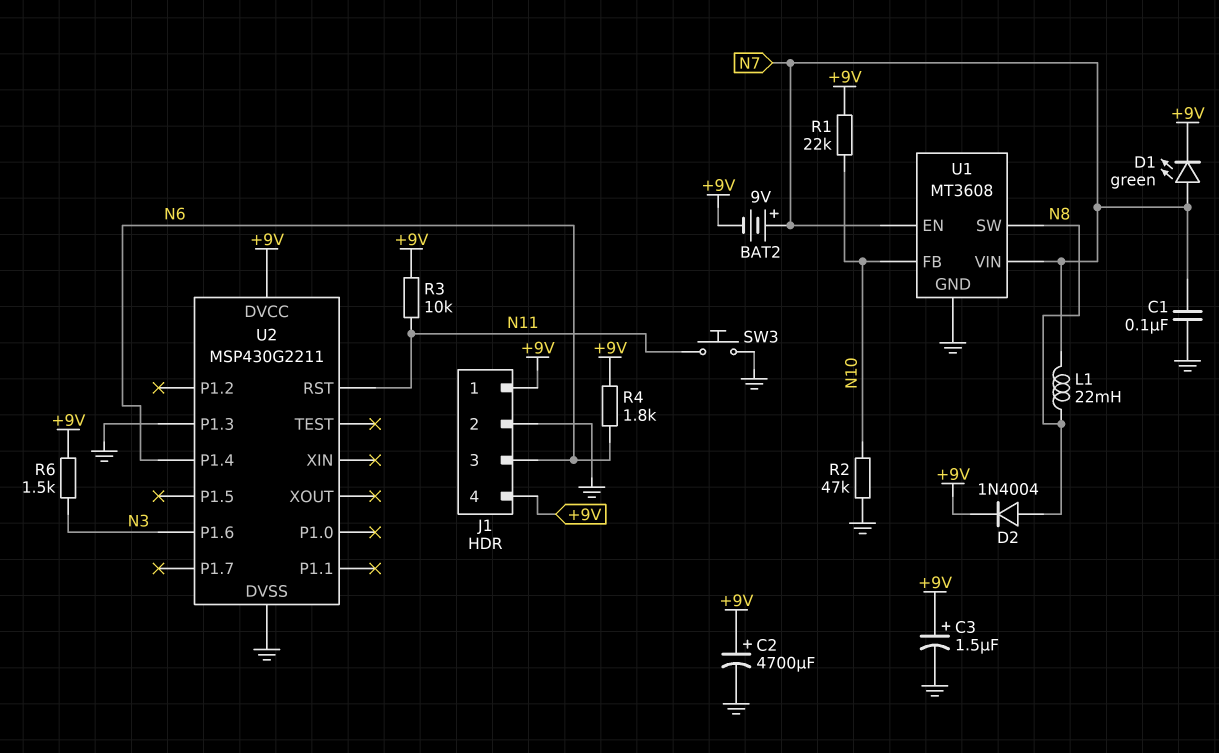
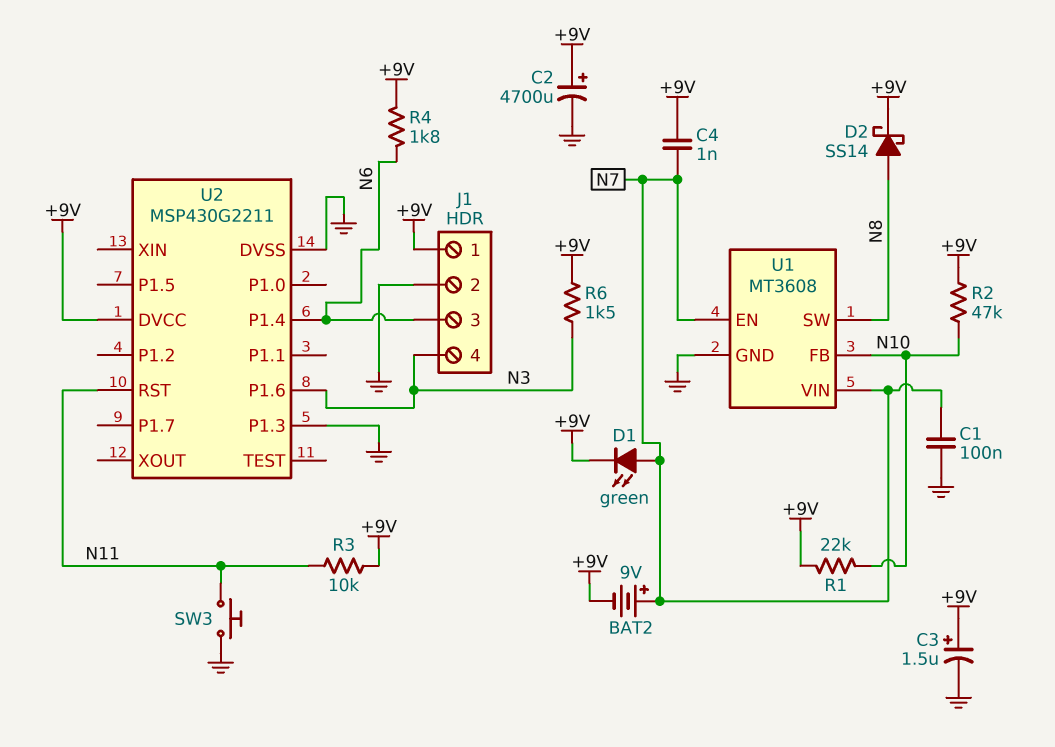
C4: none -> 1nF (+9V, N7)
D2: diode 1N4004 (A N8, K +9V) -> schottky SS14 (A N8, K +9V)
J1 pin 4: +9V -> N3
L1: 22mH (N7, N8) -> none
R2: 47k (GND, N10) -> 47k (+9V, N10)

